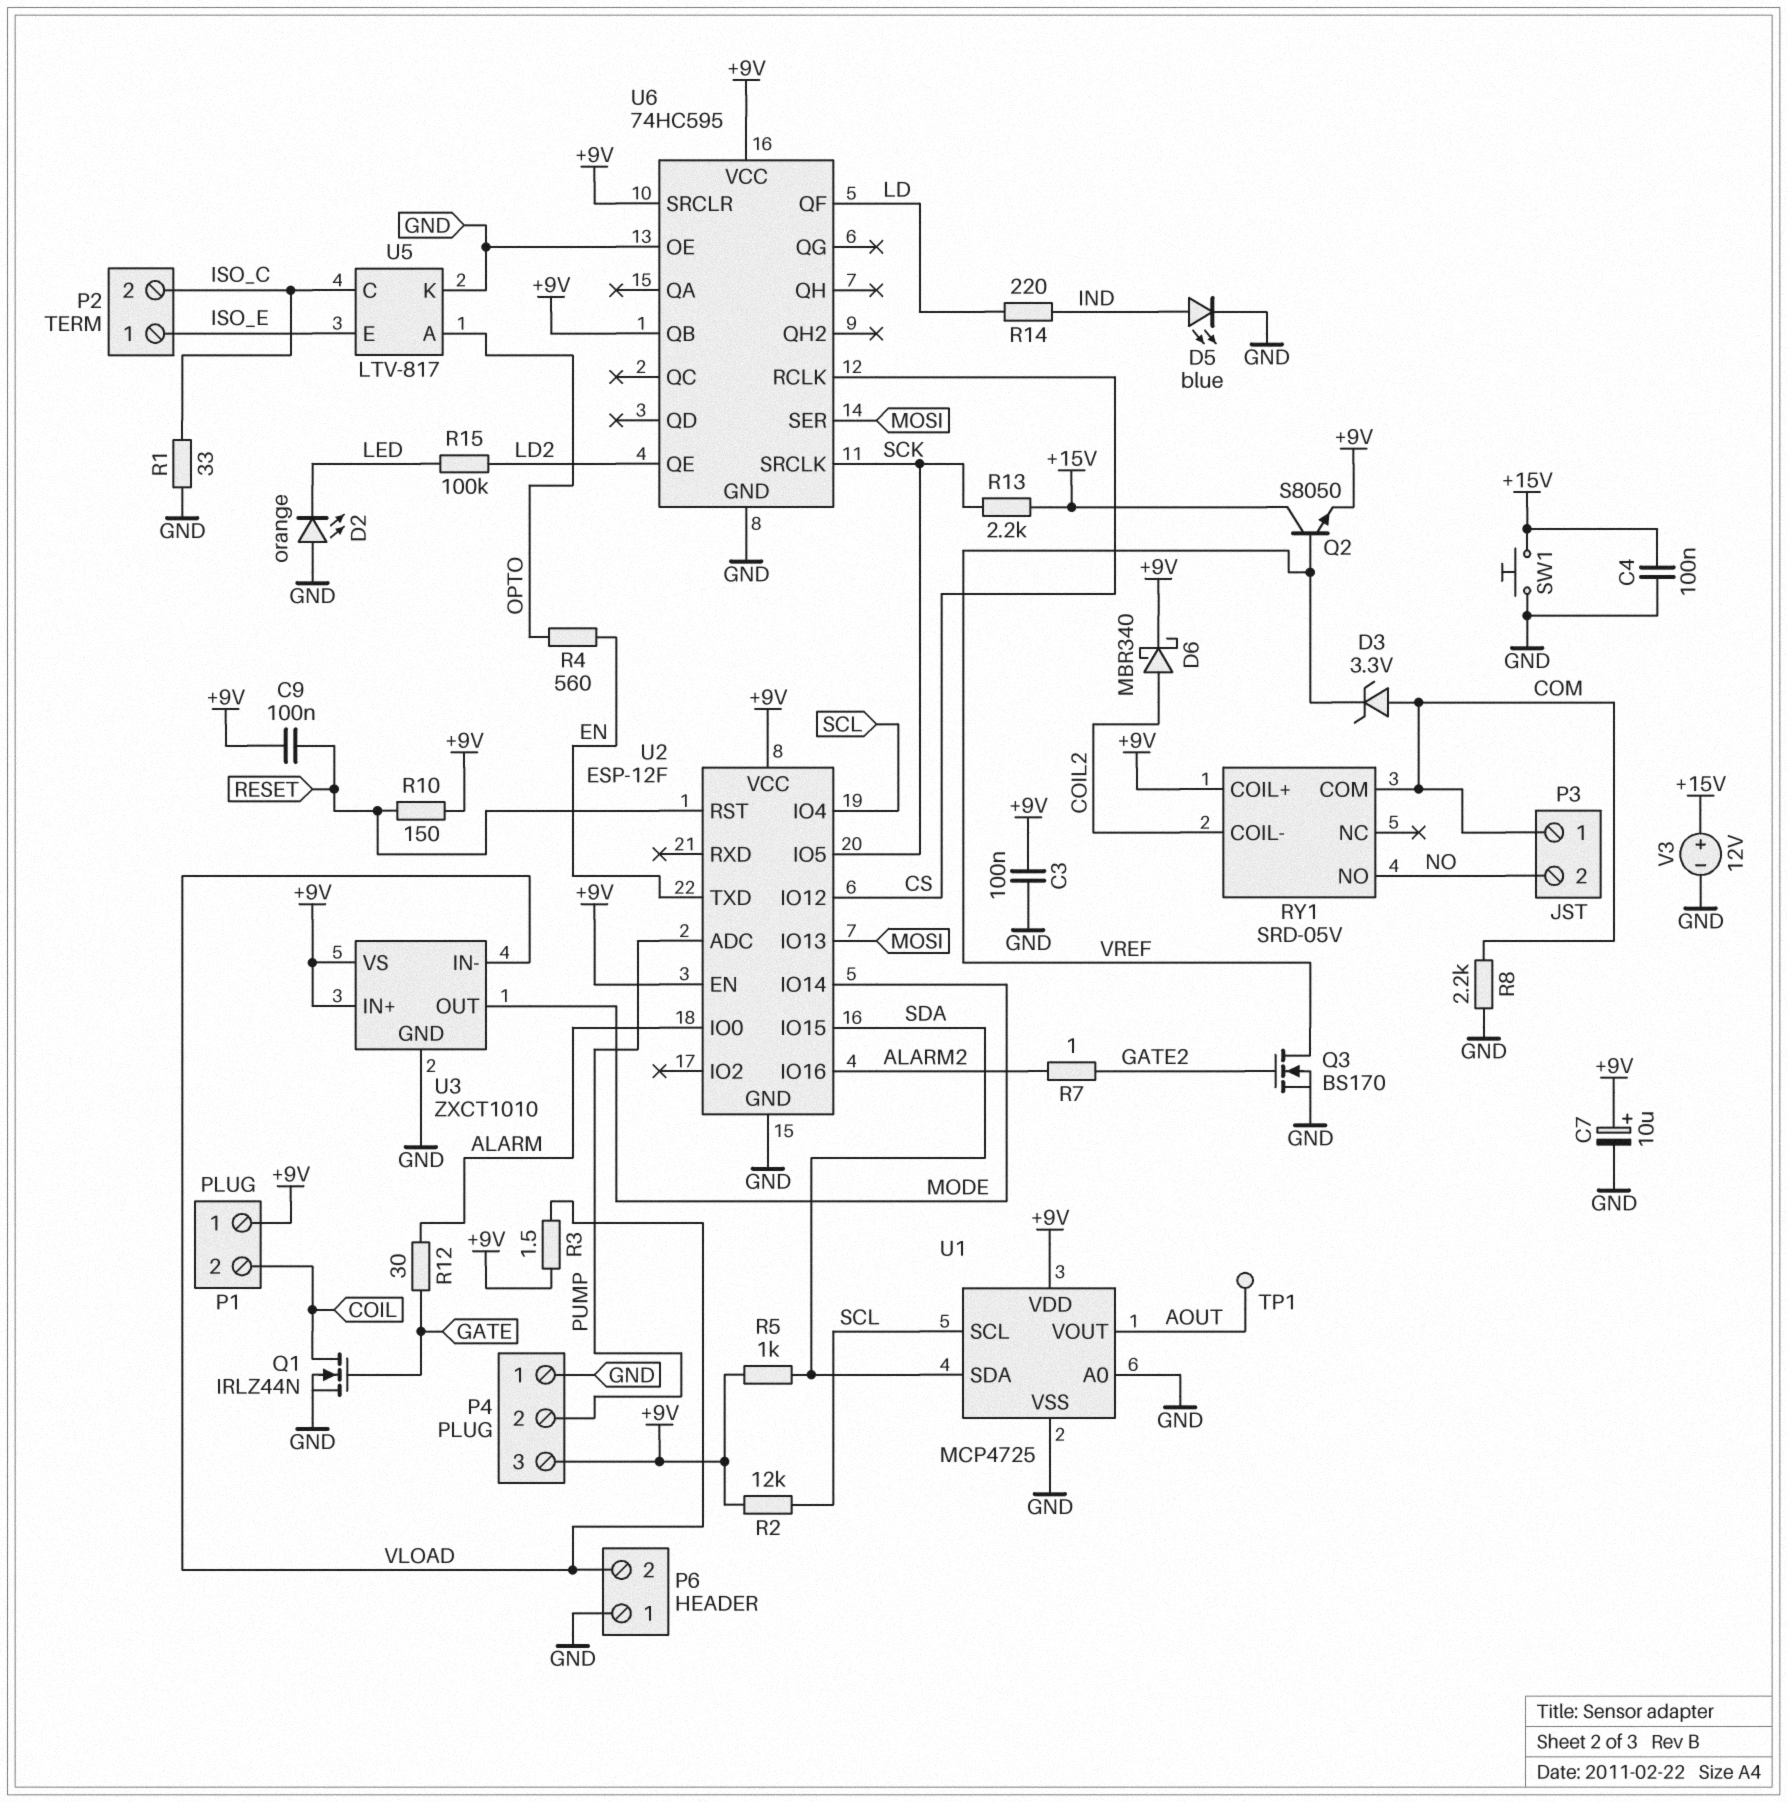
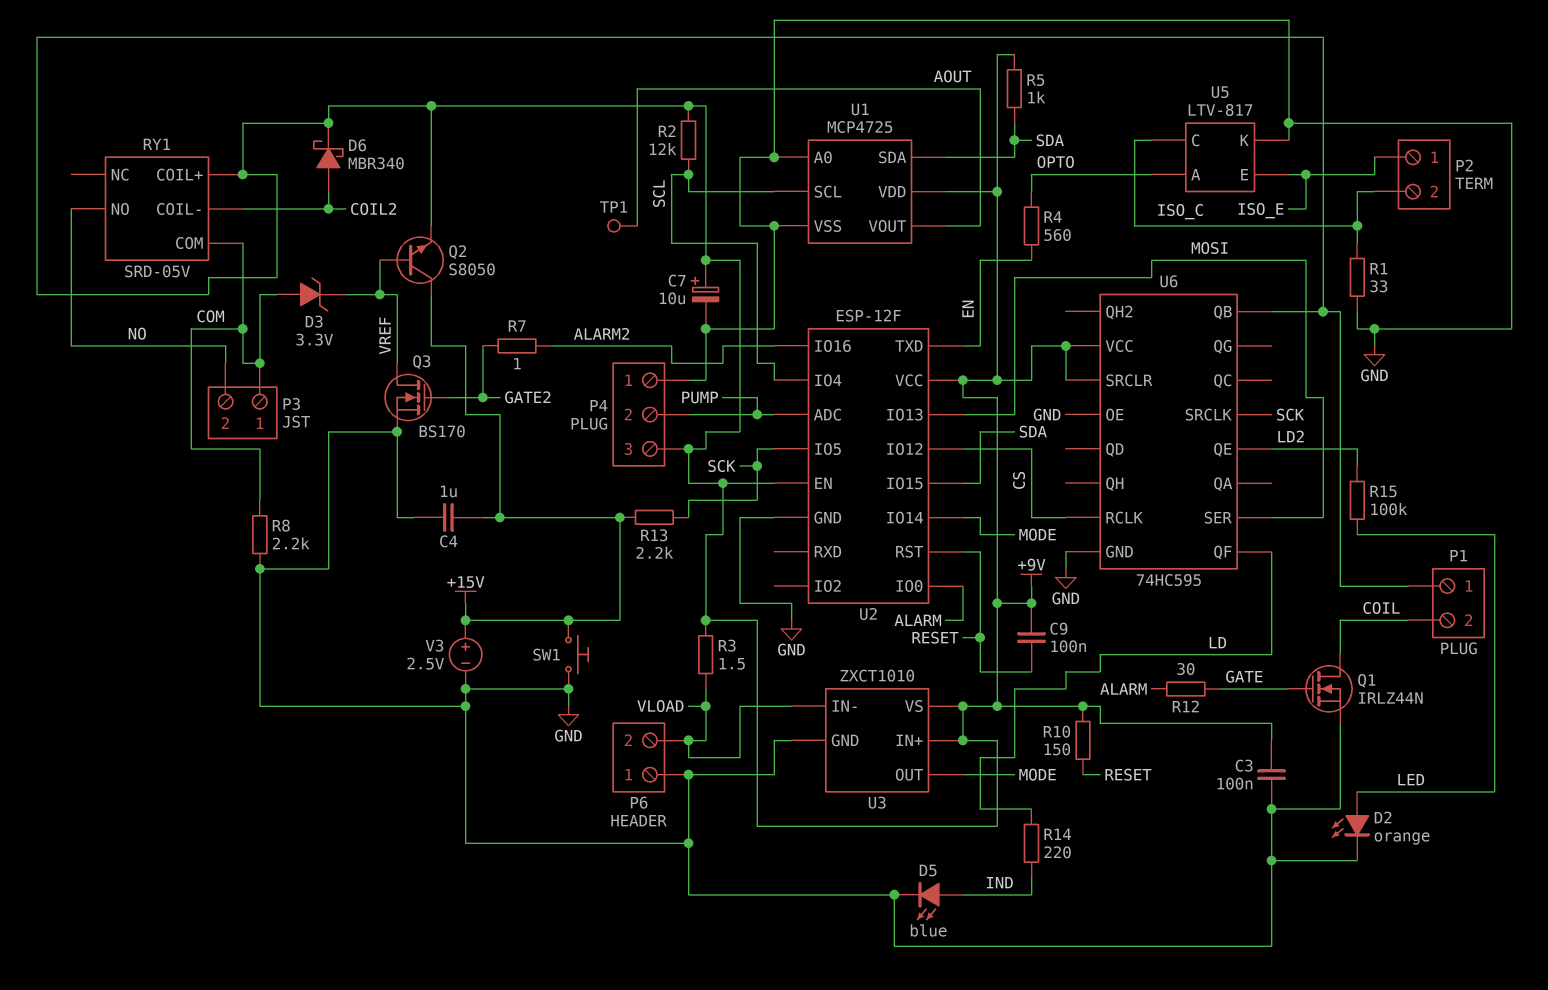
C4: 100nF (+15V, GND) -> 1uF (+15V, GND)
D2: LED orange (A GND, K LED) -> LED orange (A LED, K GND)
V3: 12V (plus +15V, minus GND) -> 2.5V (plus +15V, minus GND)

